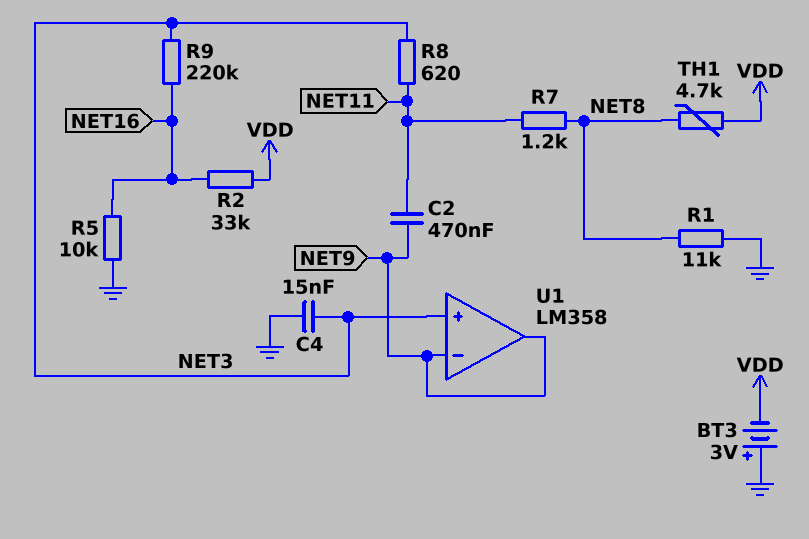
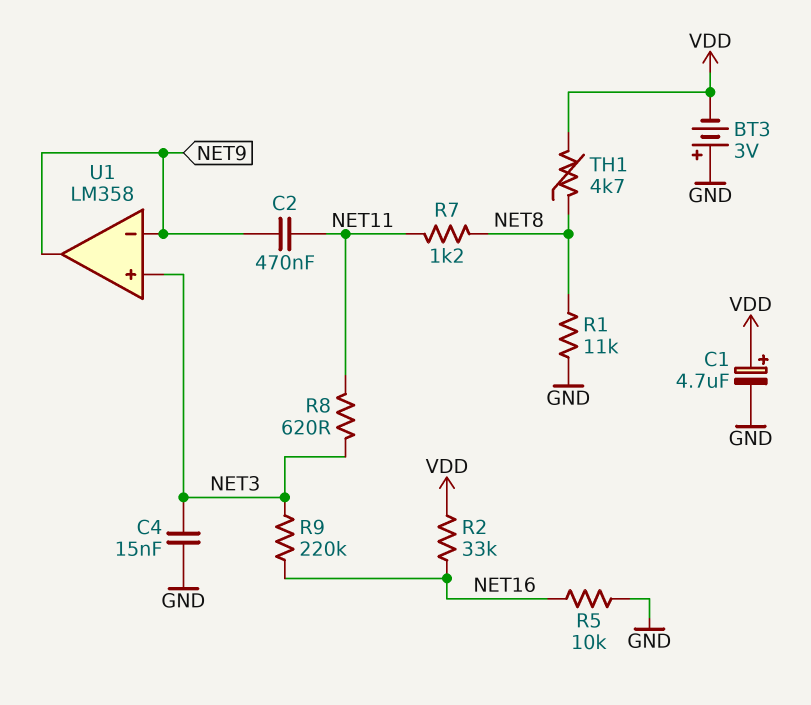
C1: none -> 4.7uF (plus VDD, minus GND)

